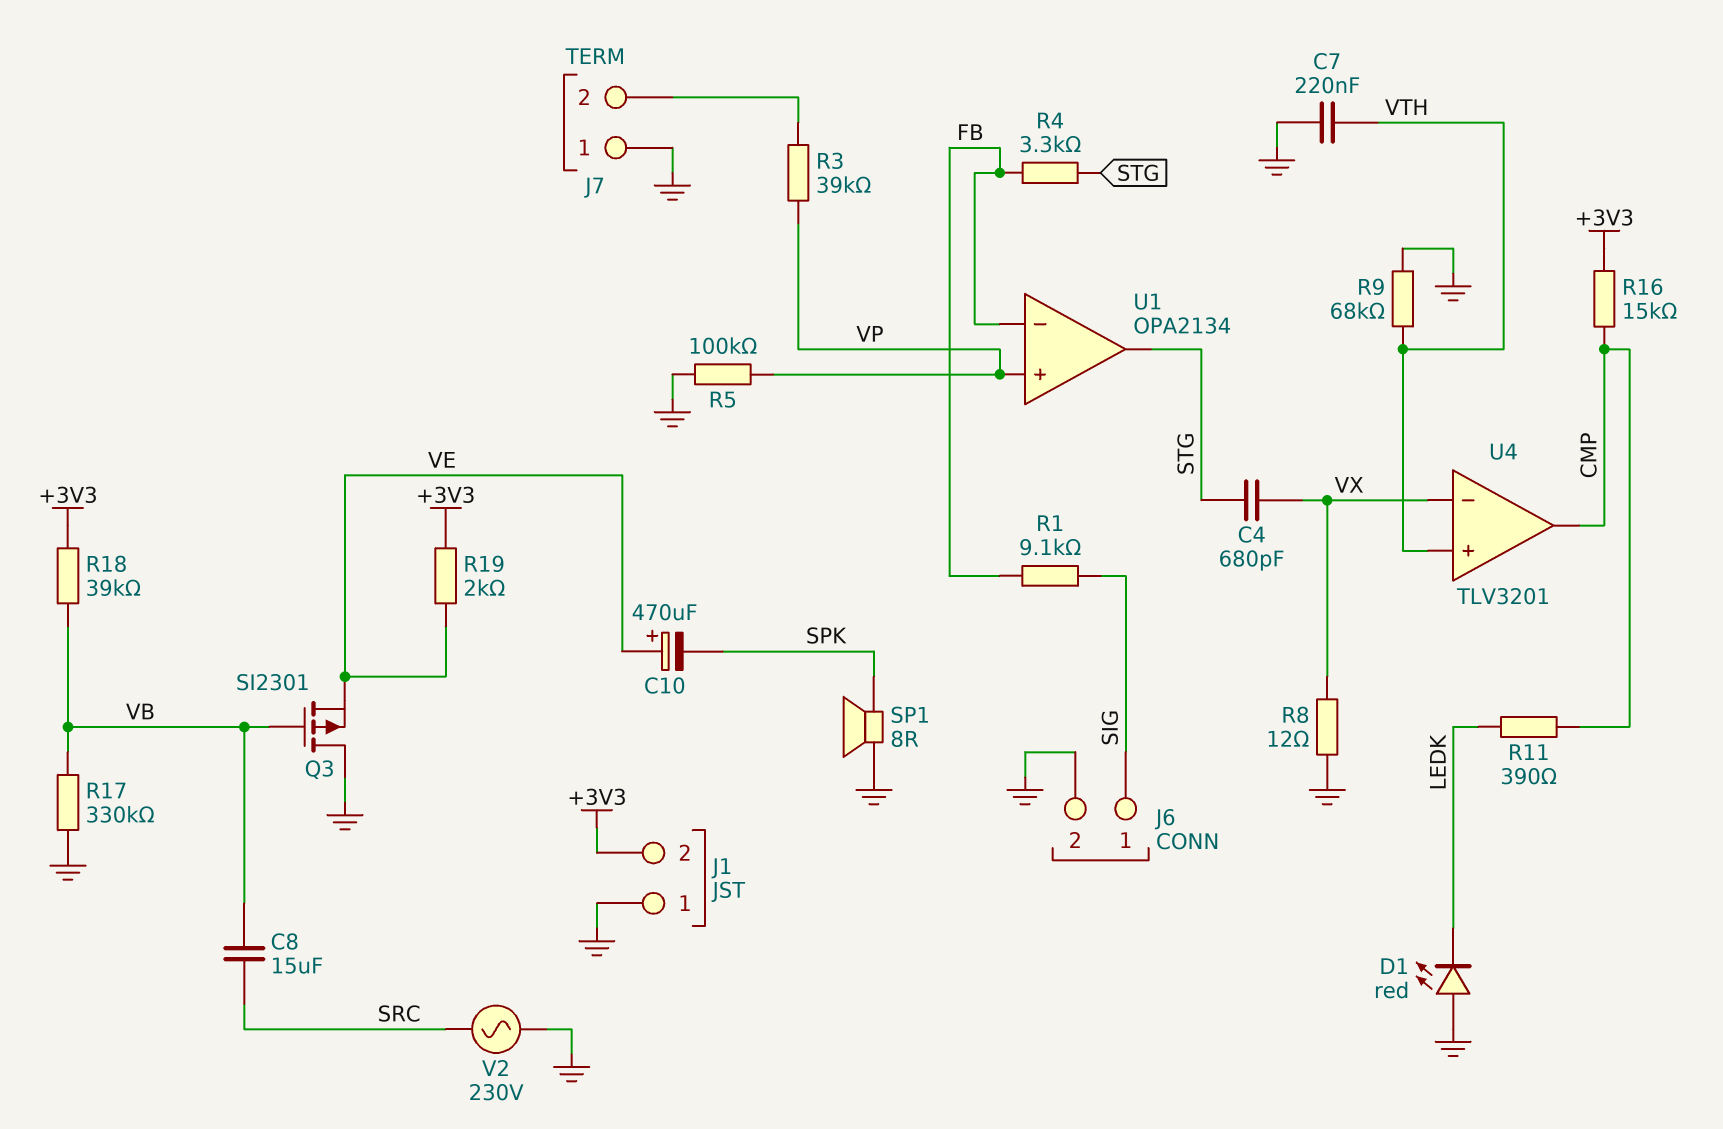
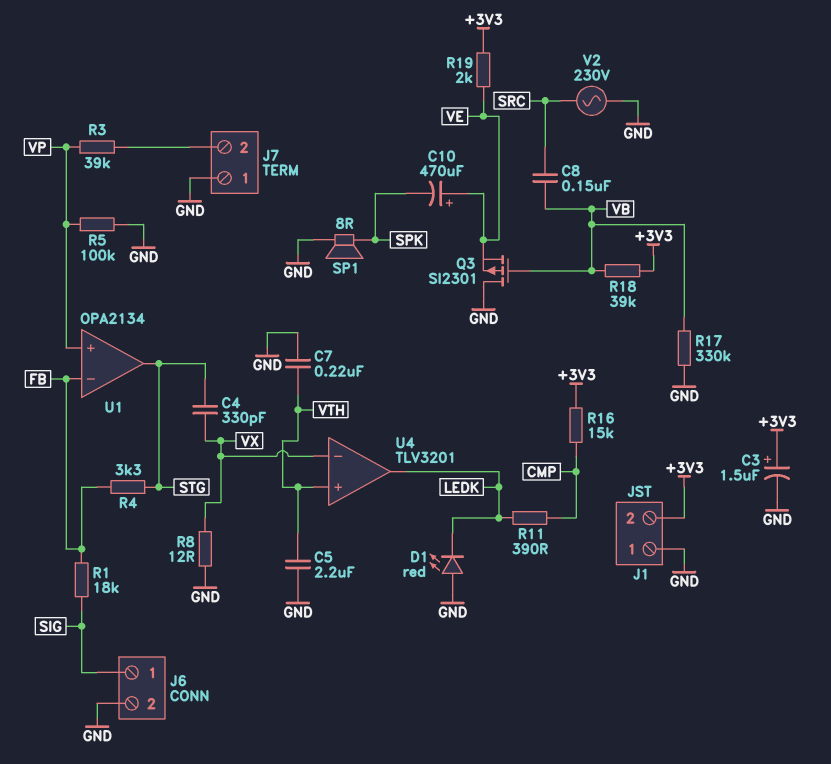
C3: none -> 1.5uF (plus +3V3, minus GND)
C4: 680pF (STG, VX) -> 330pF (STG, VX)
C5: none -> 2.2uF (GND, VTH)
C8: 15uF (SRC, VB) -> 150nF (SRC, VB)
R1: 9.1k (FB, SIG) -> 18k (FB, SIG)
R9: 68k (GND, VTH) -> none
U4 pin out: CMP -> LEDK

